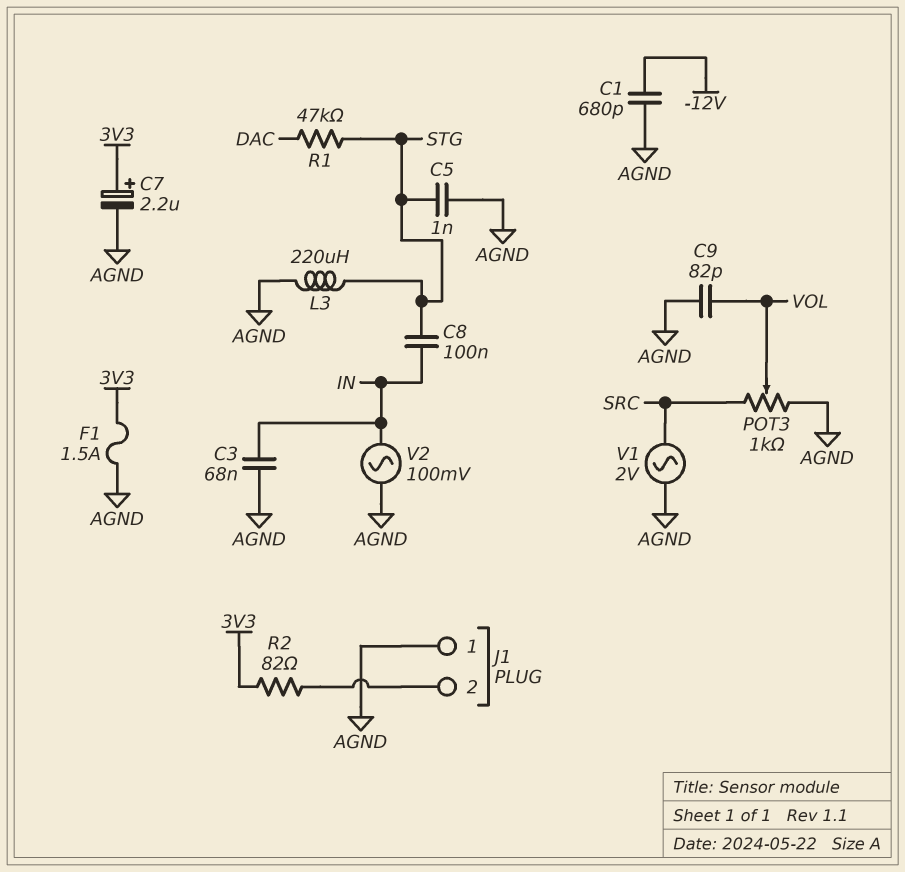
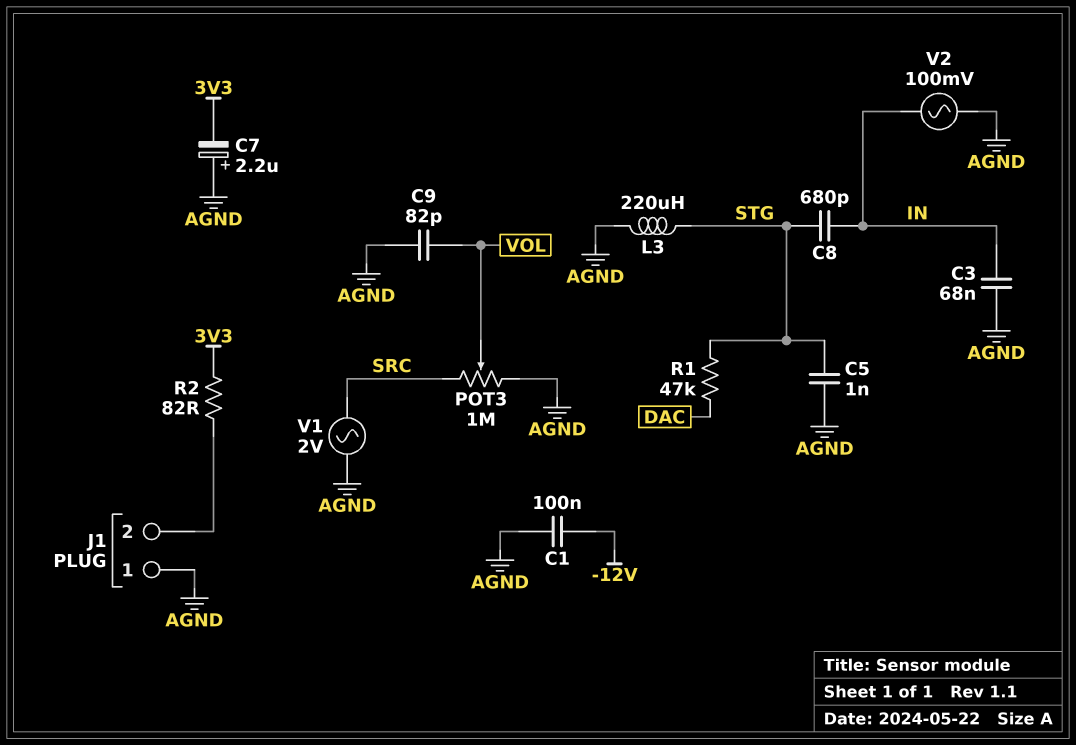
C1: 680pF (-12V, AGND) -> 100nF (-12V, AGND)
C7: 2.2uF (plus 3V3, minus AGND) -> 2.2uF (plus AGND, minus 3V3)
C8: 100nF (IN, STG) -> 680pF (IN, STG)
F1: 1.5A (3V3, AGND) -> none
POT3: 1k (AGND, SRC, wiper VOL) -> 1M (AGND, SRC, wiper VOL)

